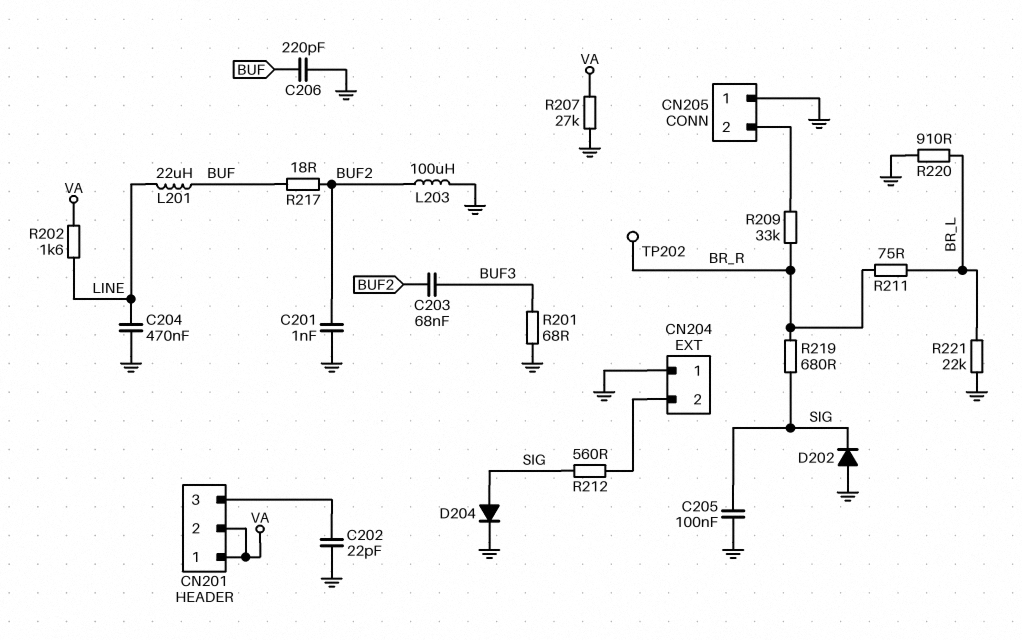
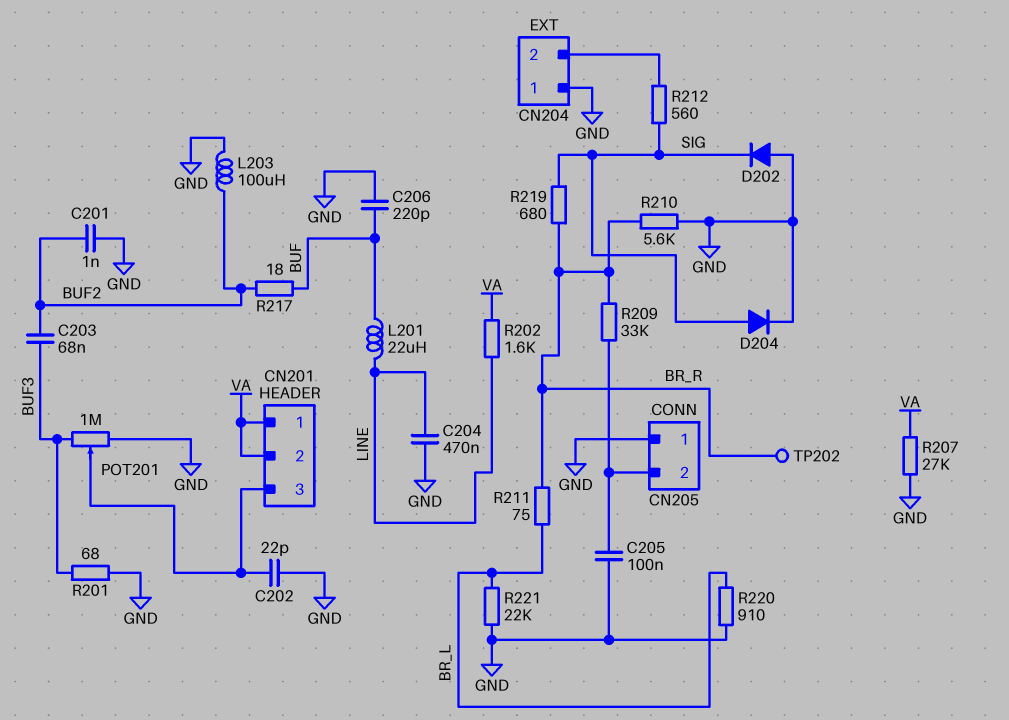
C205: 100nF (GND, SIG) -> 100nF (CN205/2, GND)
POT201: none -> 1M (BUF3, GND, wiper CN201/3)
R210: none -> 5.6k (BR_R, GND)

